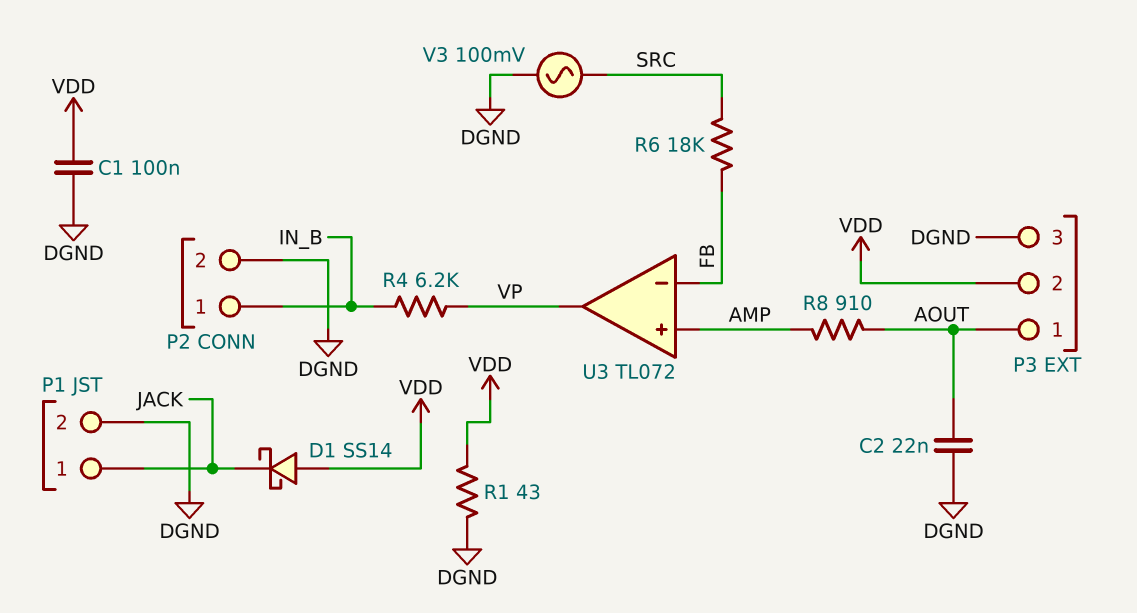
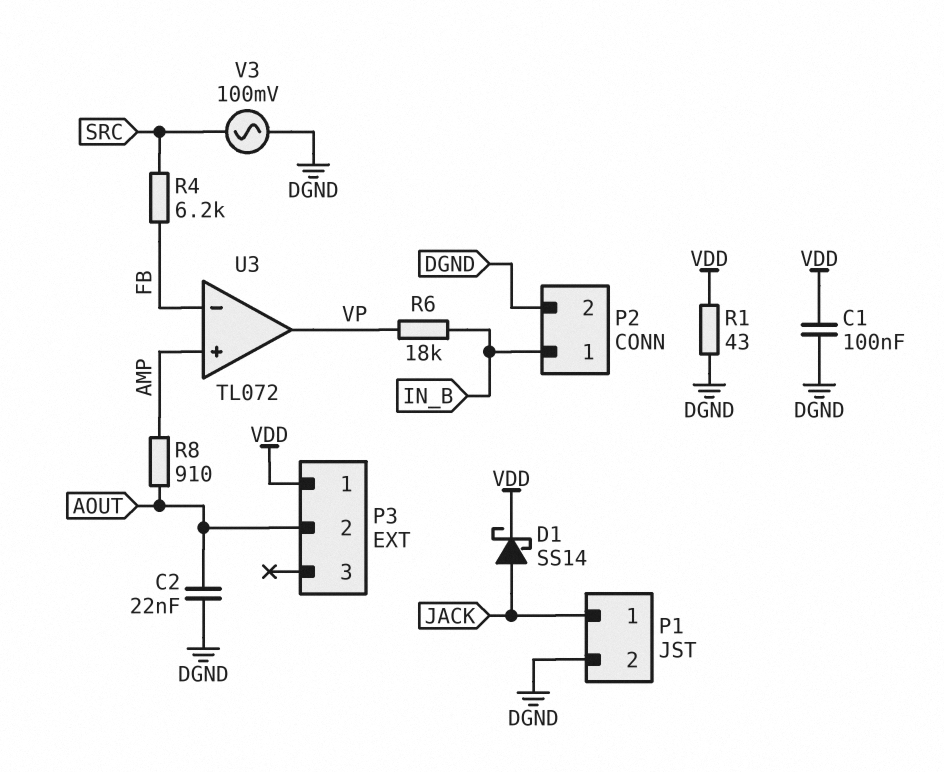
D1: schottky SS14 (A VDD, K JACK) -> schottky SS14 (A JACK, K VDD)
P3 pin 1: AOUT -> VDD
P3 pin 2: VDD -> AOUT
P3 pin 3: DGND -> none
R4: 6.2k (IN_B, VP) -> 6.2k (FB, SRC)
R6: 18k (FB, SRC) -> 18k (IN_B, VP)

